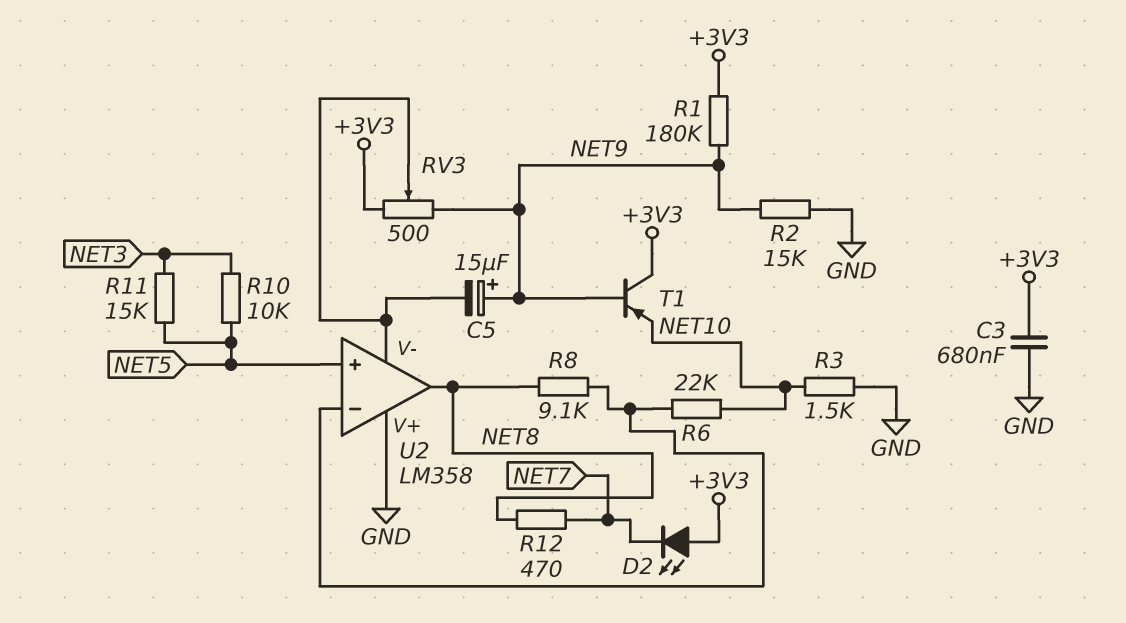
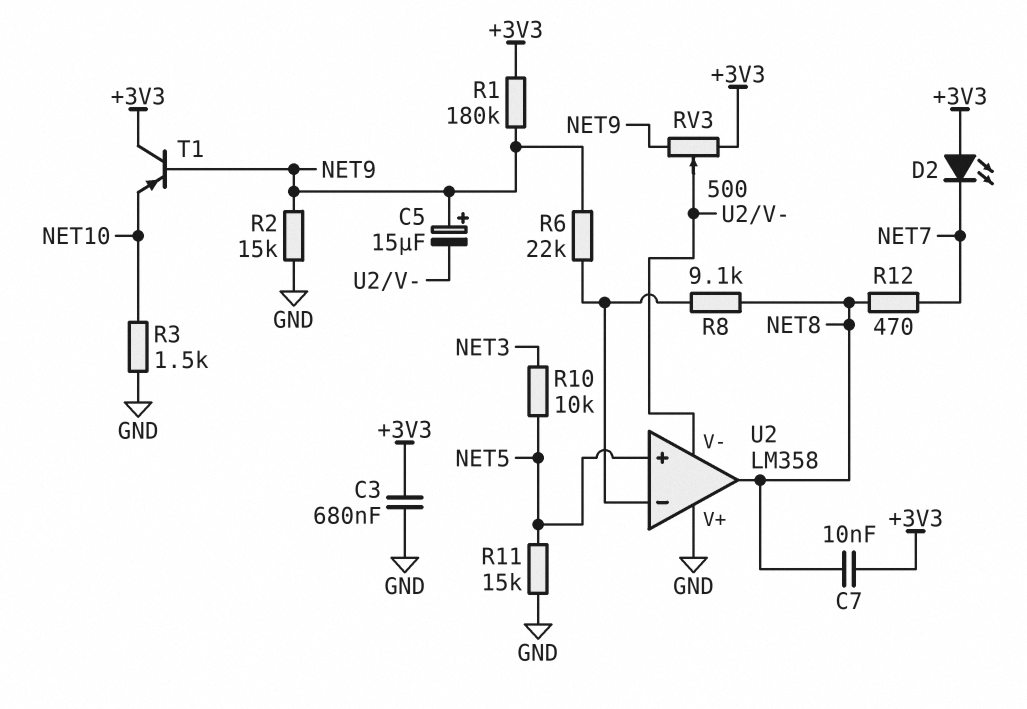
C7: none -> 10nF (+3V3, NET8)
R6: 22k (NET10, U2/in-) -> 22k (NET9, U2/in-)
R11: 15k (NET3, NET5) -> 15k (GND, NET5)

